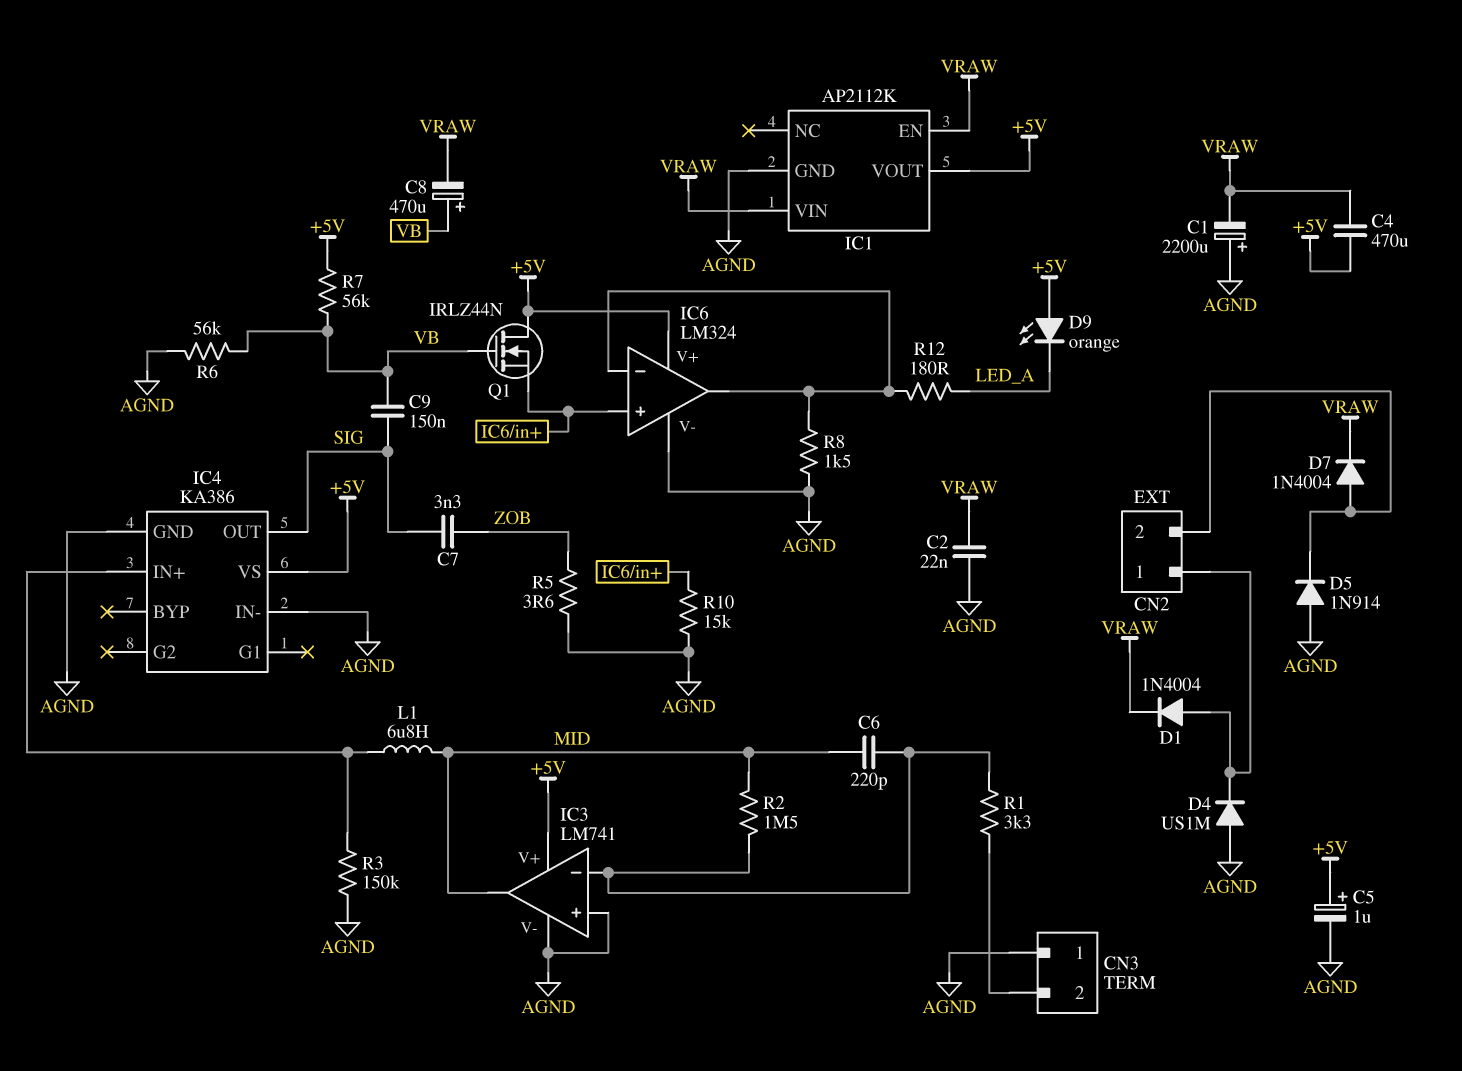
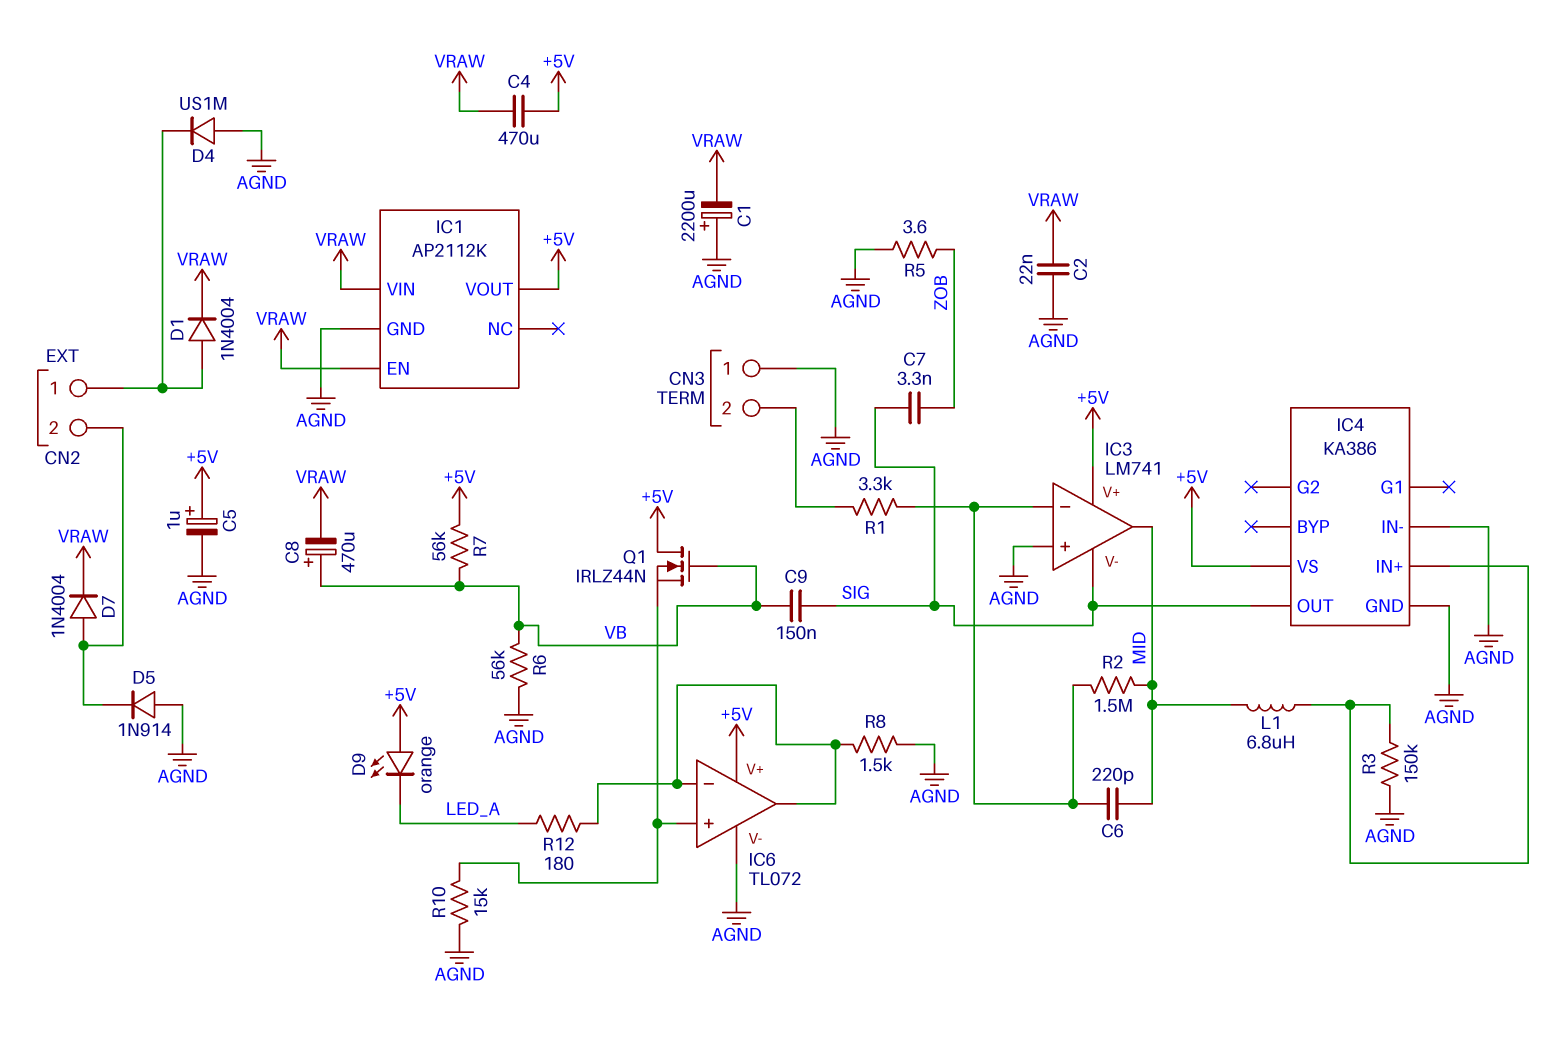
IC3 pin V-: AGND -> SIG
IC6: LM324 -> TL072

